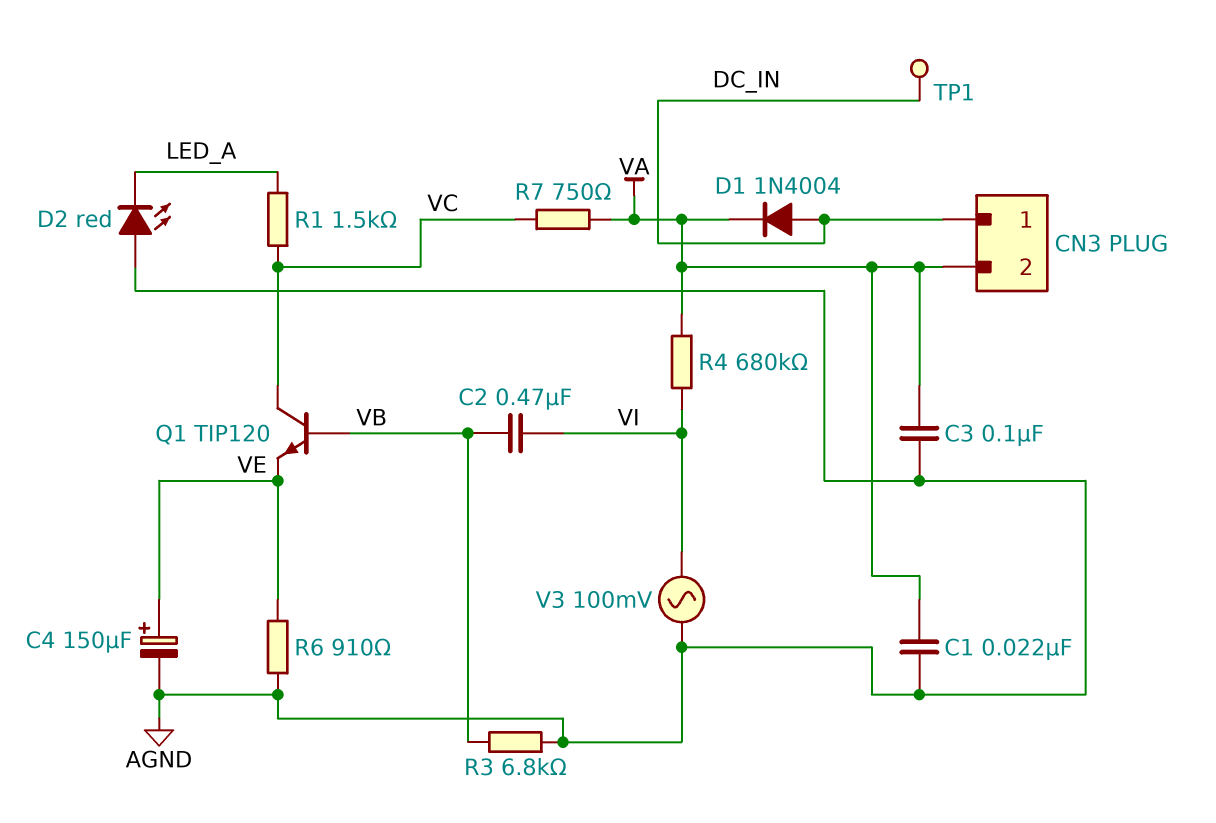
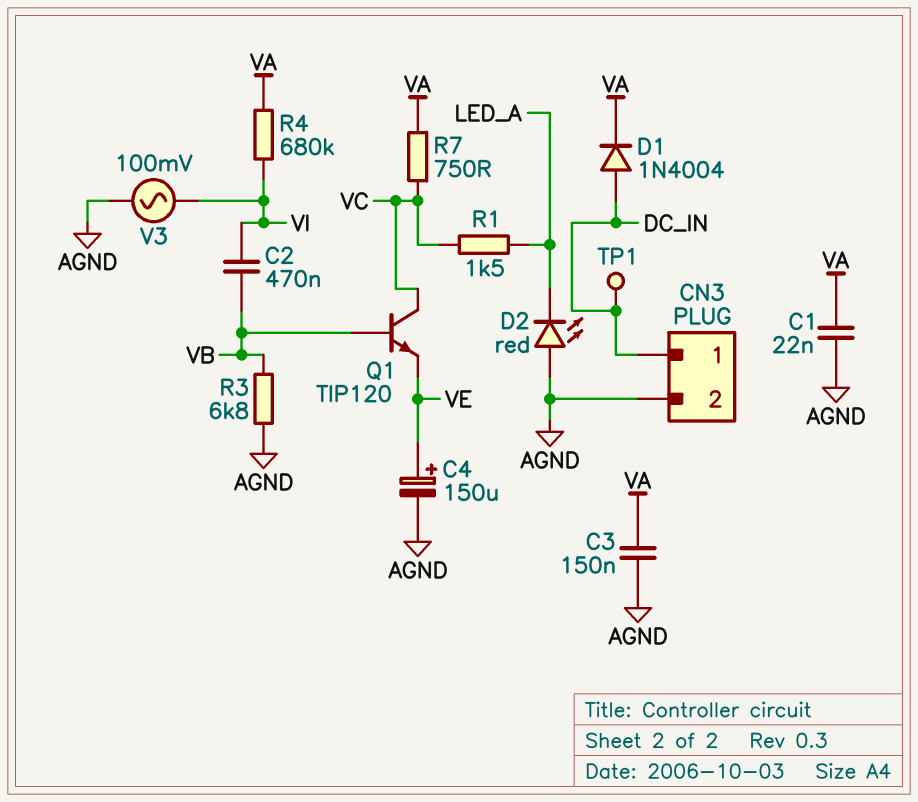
C3: 100nF (AGND, VA) -> 150nF (AGND, VA)
CN3 pin 2: VA -> AGND
R6: 910 (AGND, VE) -> none

